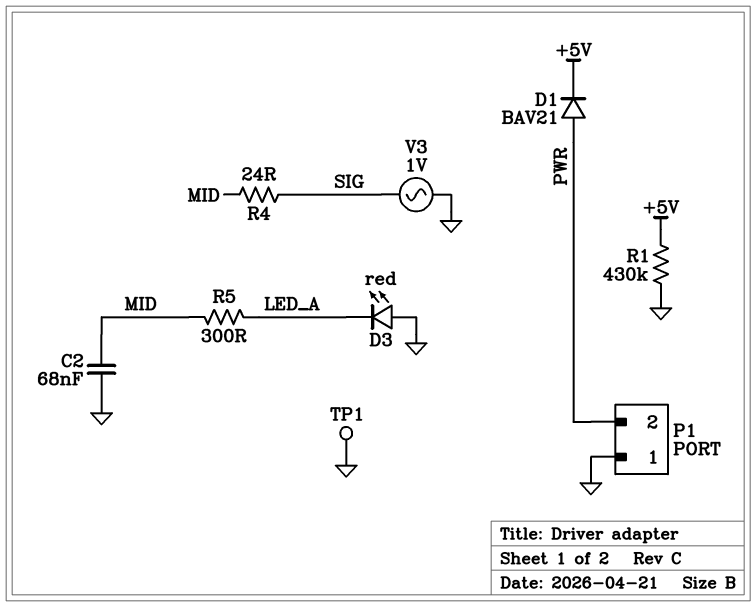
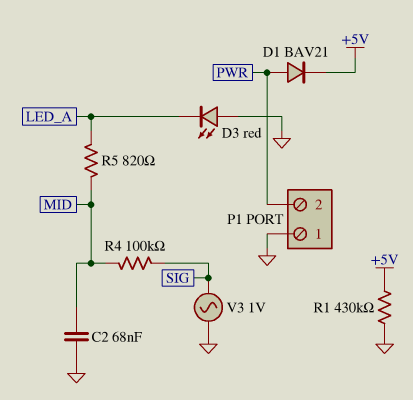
R4: 24 (MID, SIG) -> 100k (MID, SIG)
R5: 300 (LED_A, MID) -> 820 (LED_A, MID)
TP1: test point (GND) -> none

